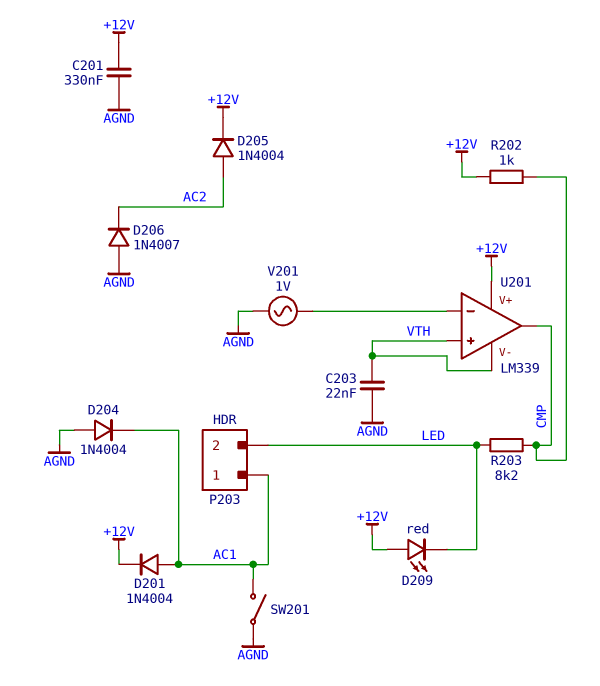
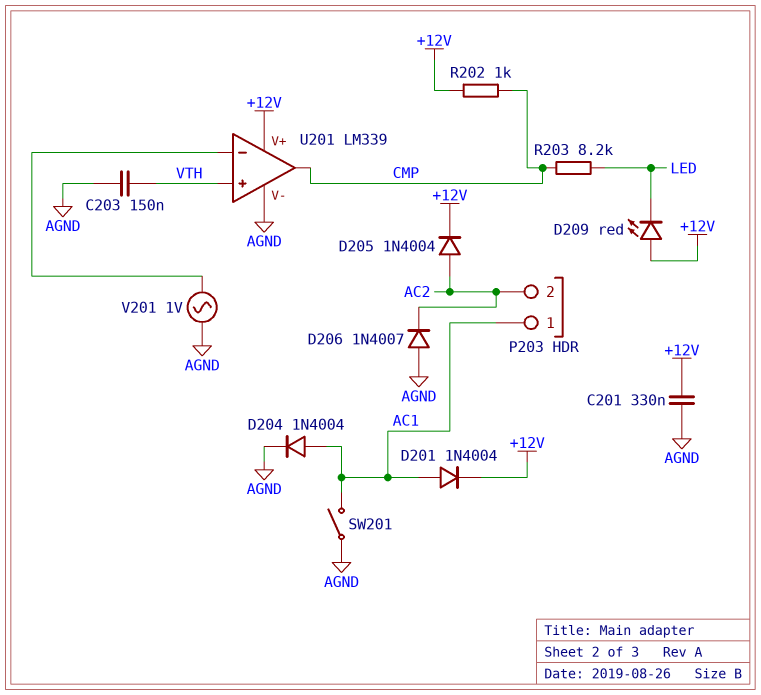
C203: 22nF (AGND, VTH) -> 150nF (AGND, VTH)
D204: diode 1N4004 (A AGND, K AC1) -> diode 1N4004 (A AC1, K AGND)
P203 pin 2: LED -> AC2
U201 pin V-: VTH -> AGND

